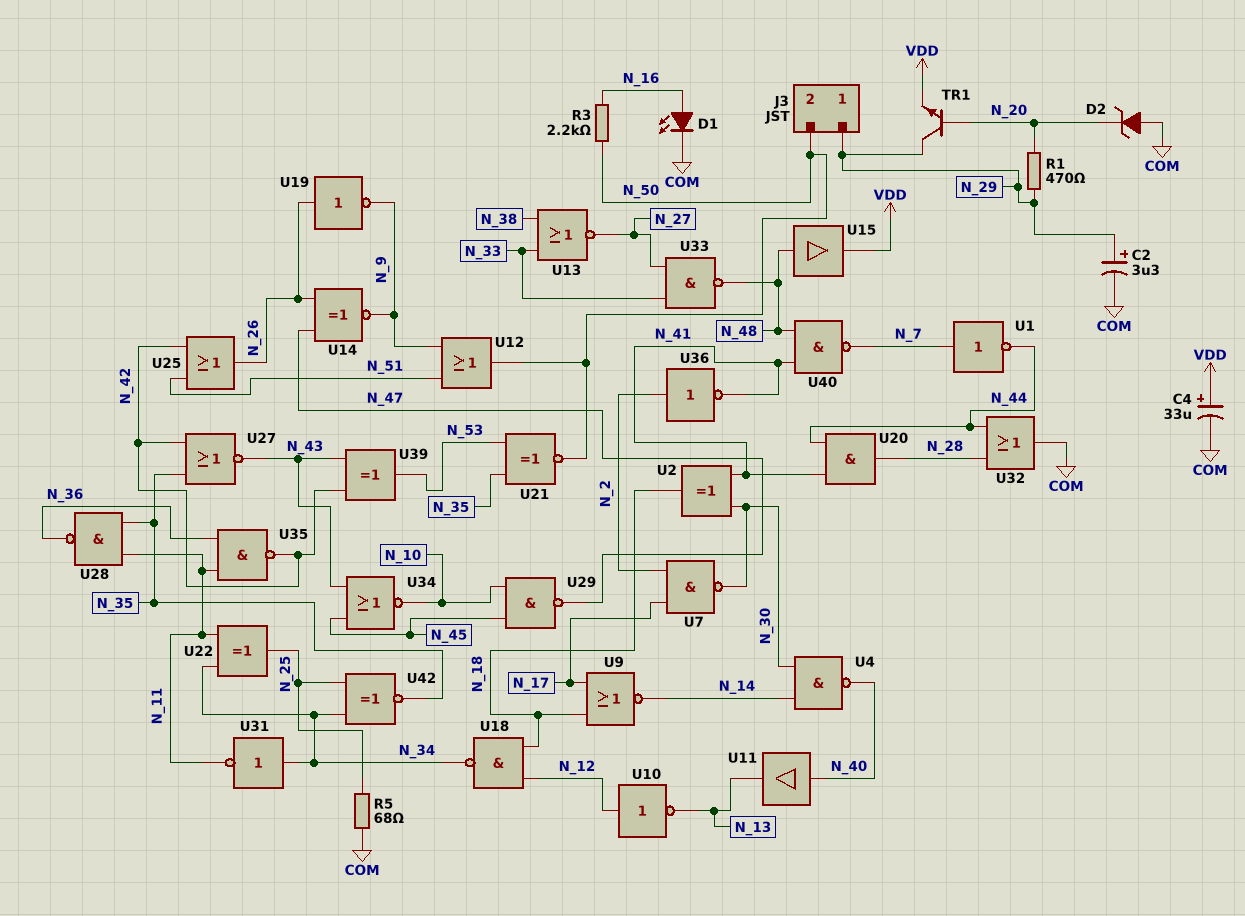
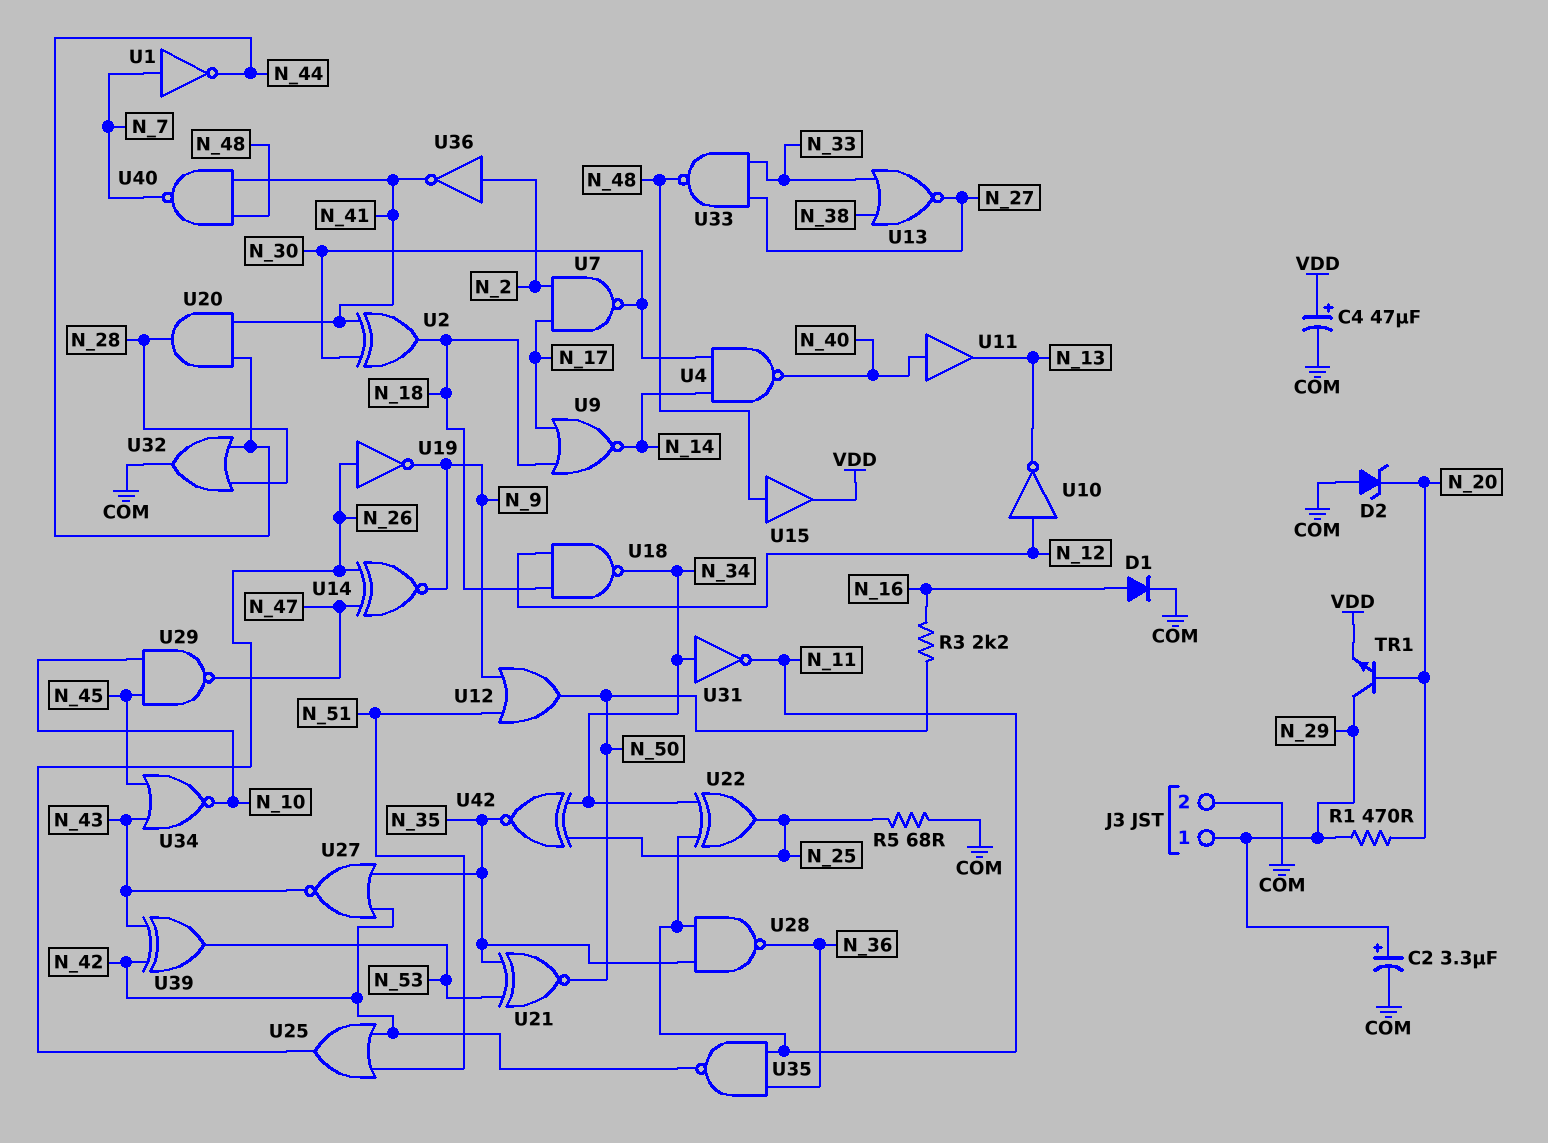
C4: 33uF (plus VDD, minus COM) -> 47uF (plus VDD, minus COM)
D1: LED (A N_16, K COM) -> diode (A N_16, K COM)
J3 pin 2: N_50 -> COM

